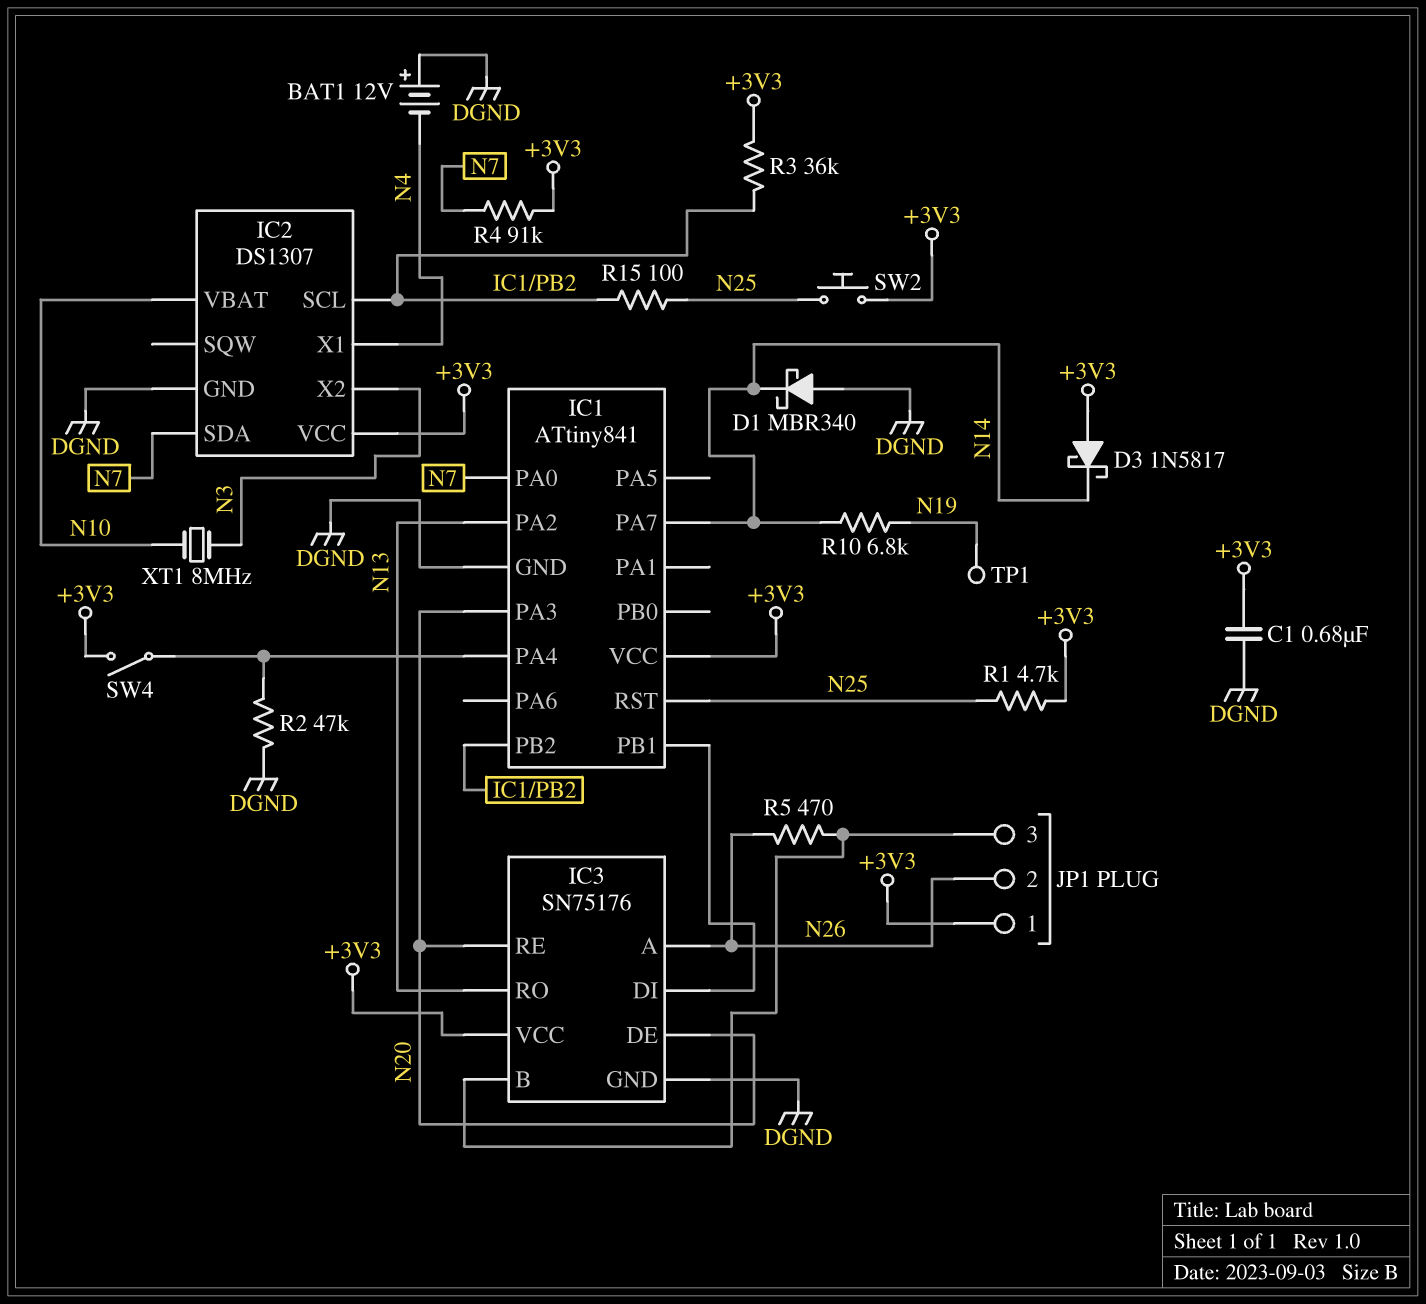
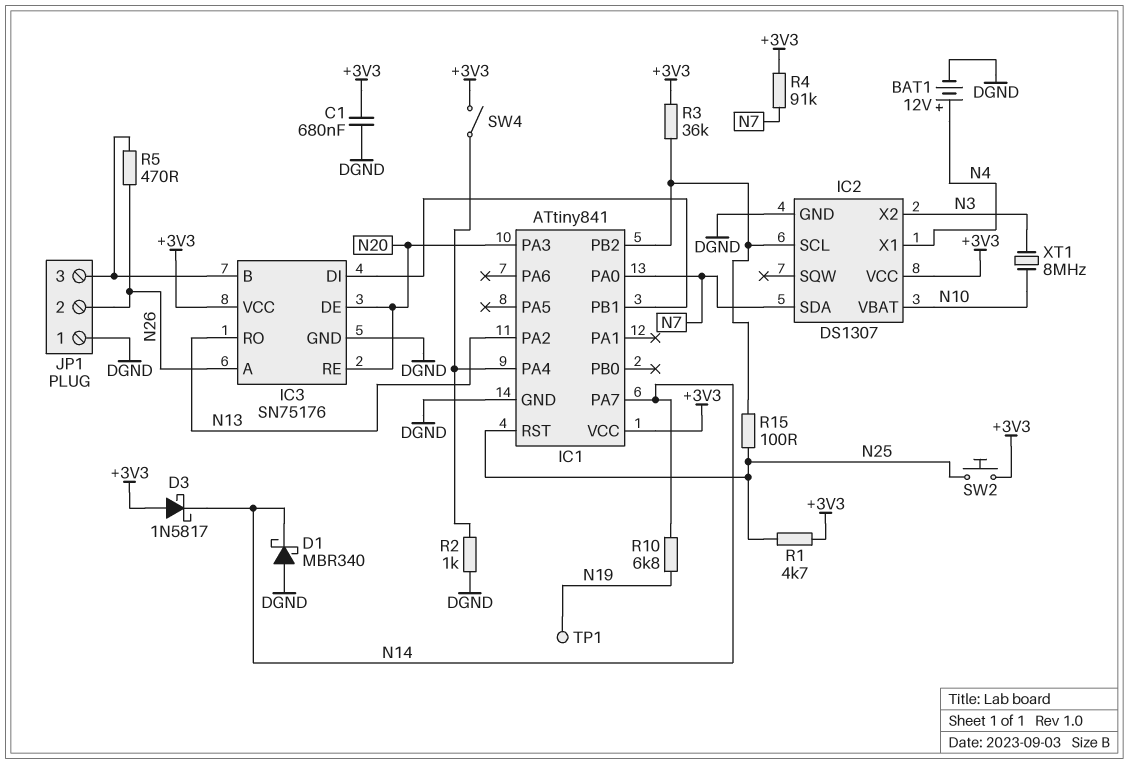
BAT1: 12V (plus DGND, minus N4) -> 12V (plus N4, minus DGND)
JP1 pin 1: +3V3 -> DGND
R2: 47k (DGND, IC1/PA4) -> 1k (DGND, IC1/PA4)

